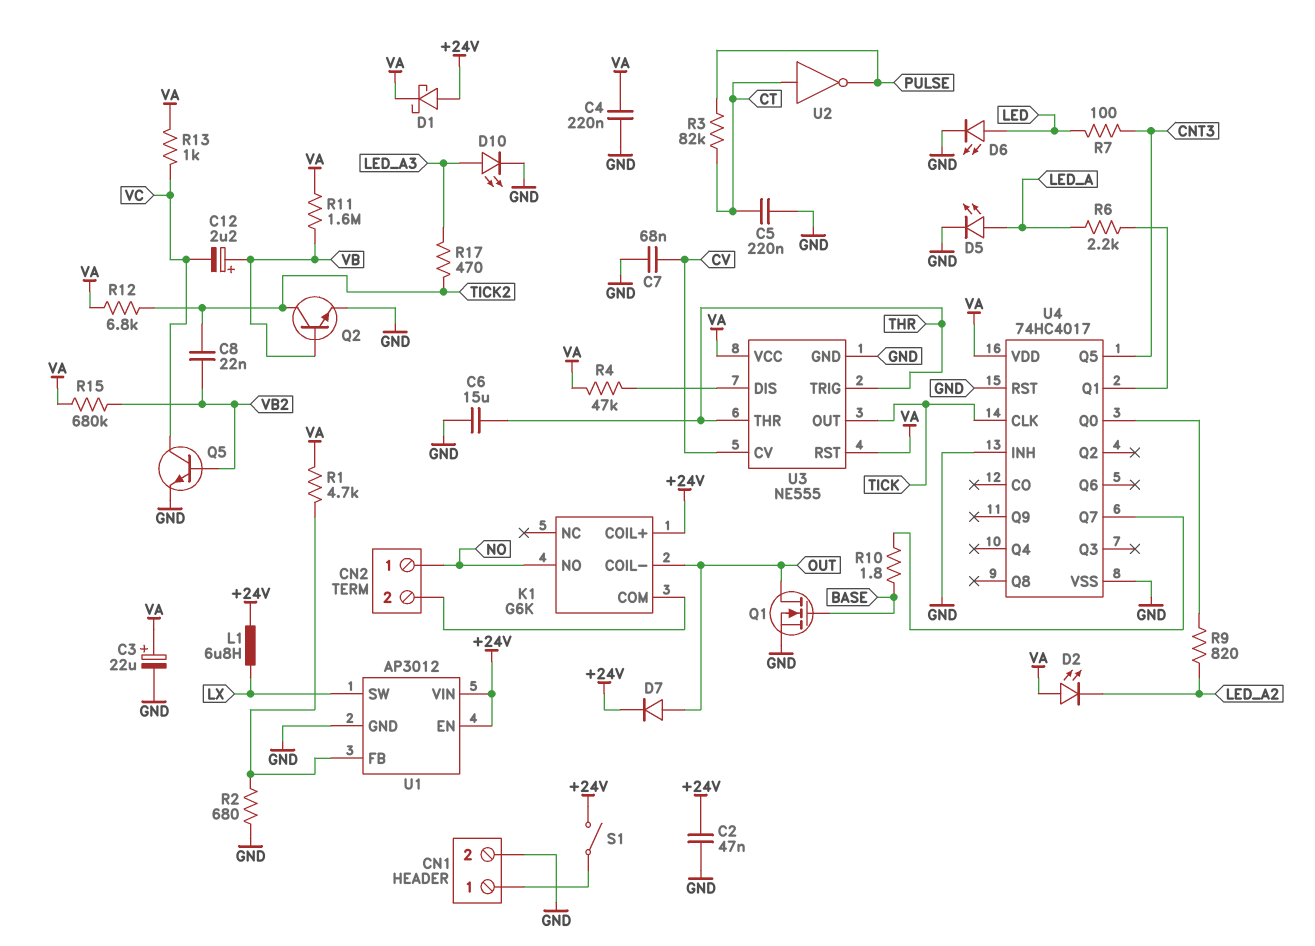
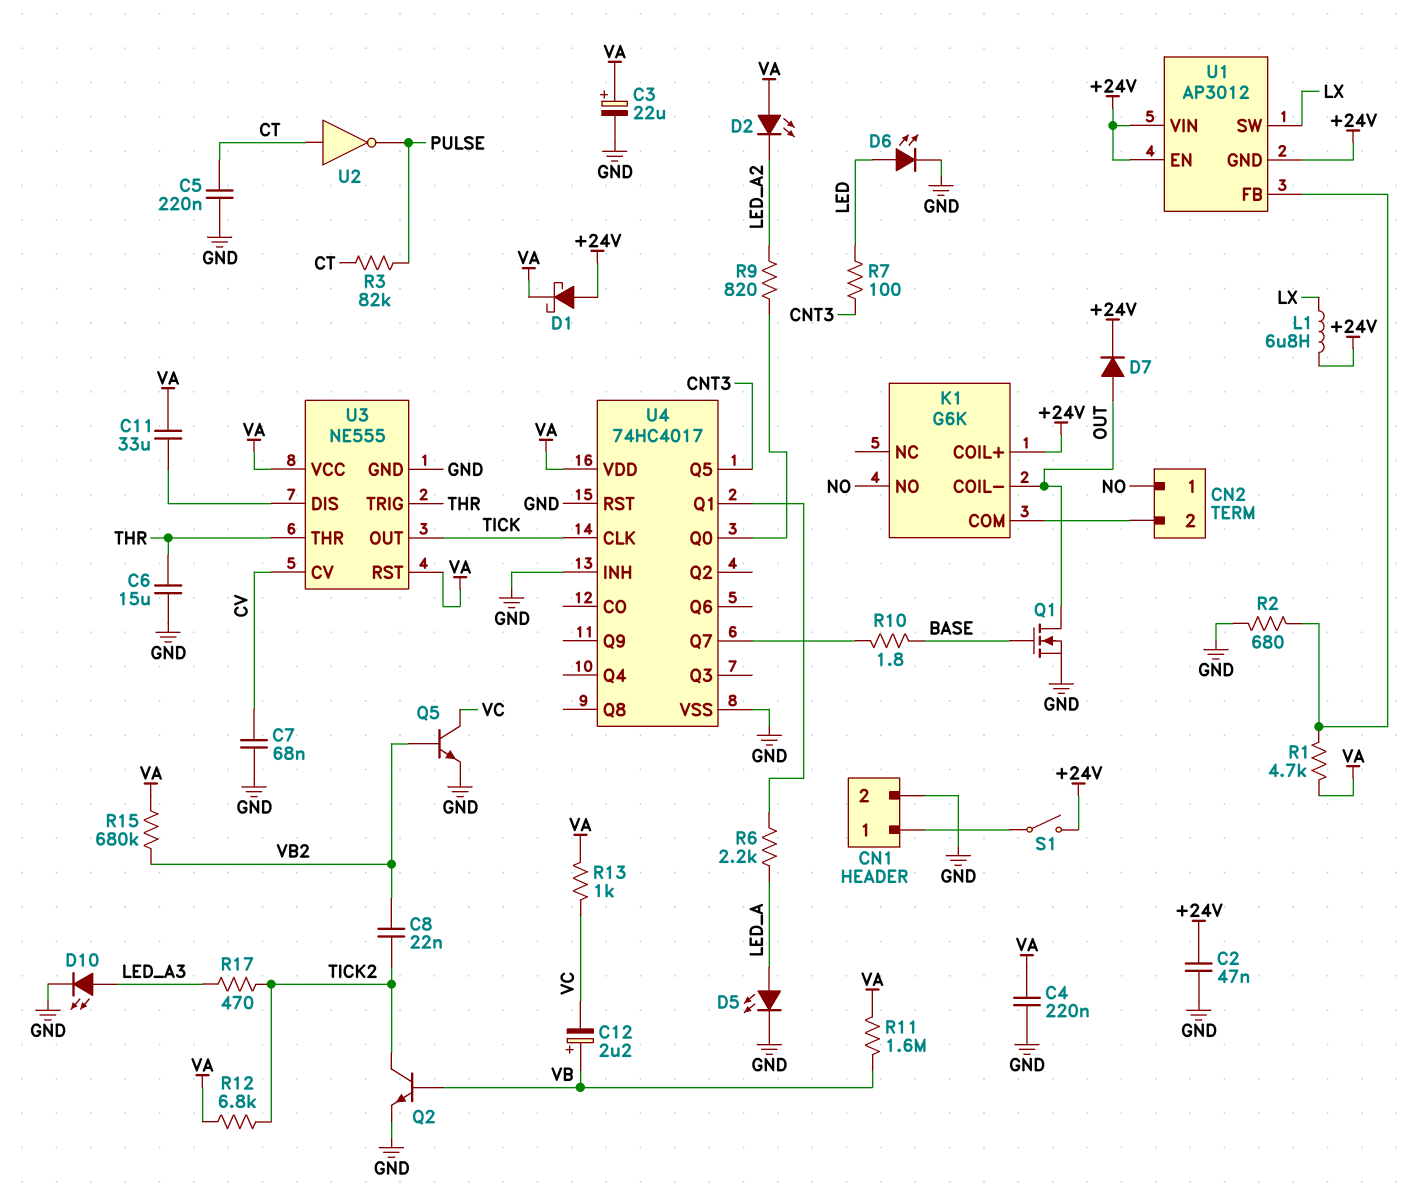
C11: none -> 33uF (U3/DIS, VA)
R4: 47k (U3/DIS, VA) -> none
U1 pin GND: GND -> +24V

